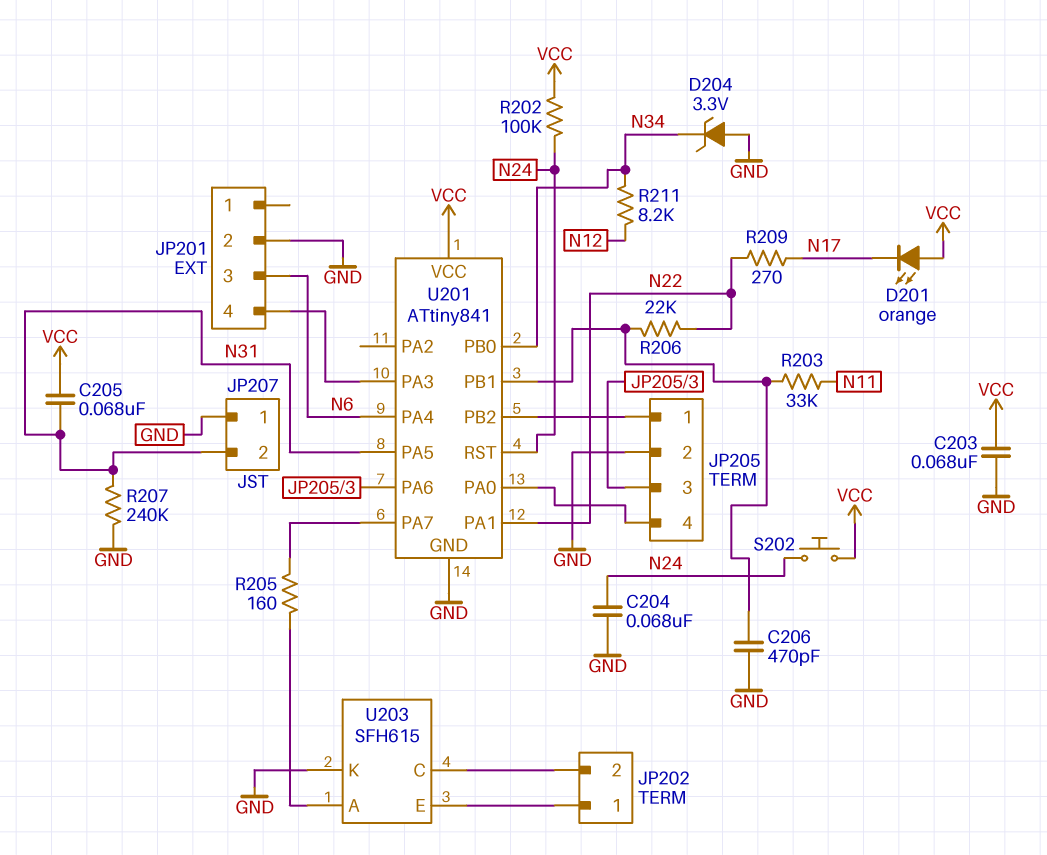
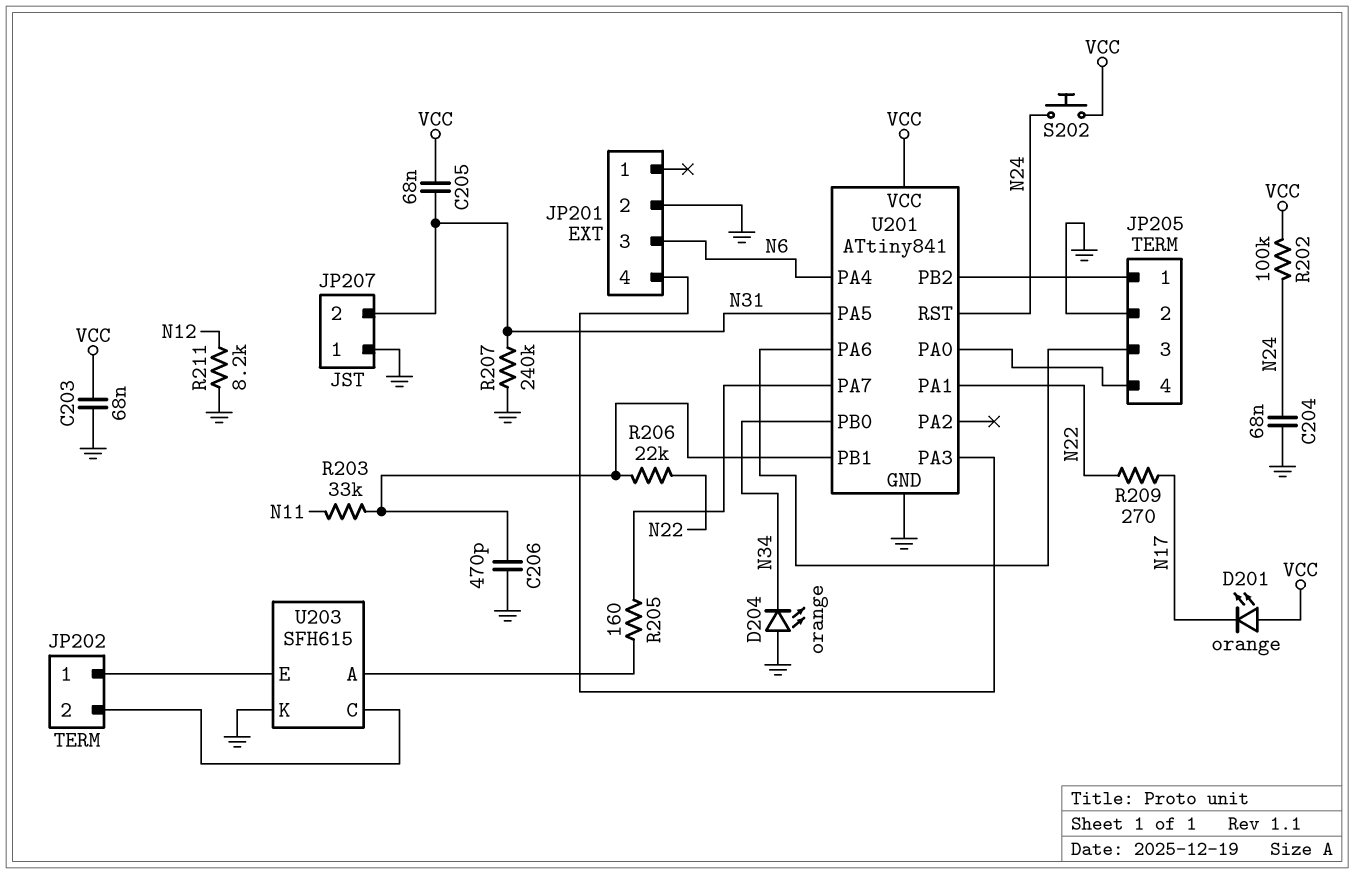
D204: zener 3.3V (A GND, K N34) -> LED orange (A GND, K N34)
R211: 8.2k (N12, N34) -> 8.2k (GND, N12)

